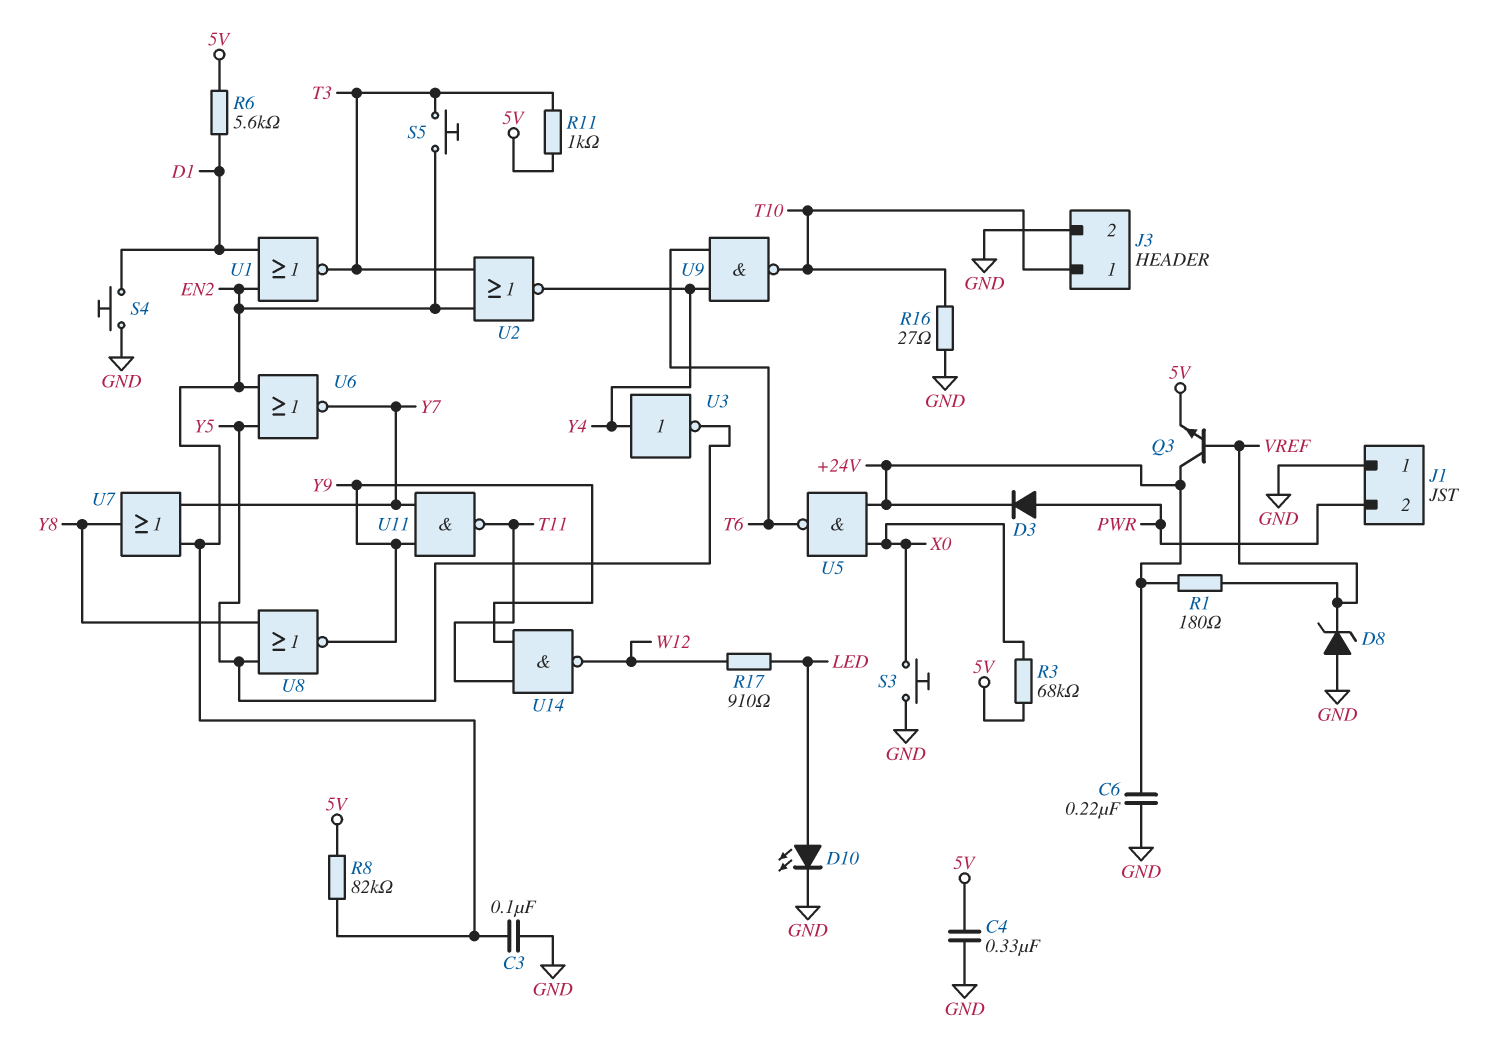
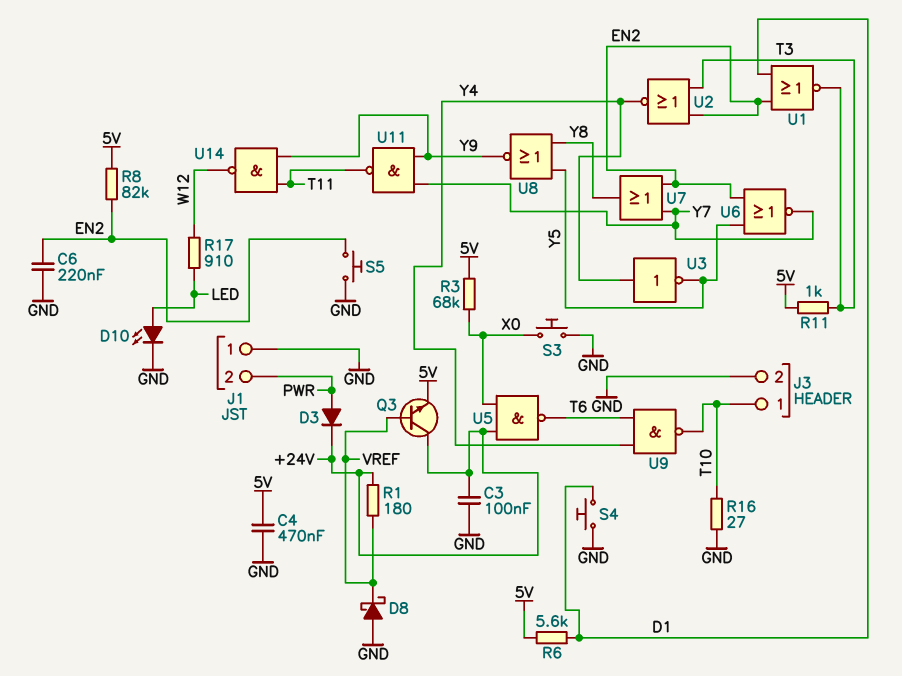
C3: 100nF (EN2, GND) -> 100nF (+24V, GND)
C4: 330nF (5V, GND) -> 470nF (5V, GND)
C6: 220nF (+24V, GND) -> 220nF (EN2, GND)
D8: zener (A GND, K VREF) -> schottky (A GND, K VREF)
S5: button (EN2, T3) -> button (EN2, GND)

